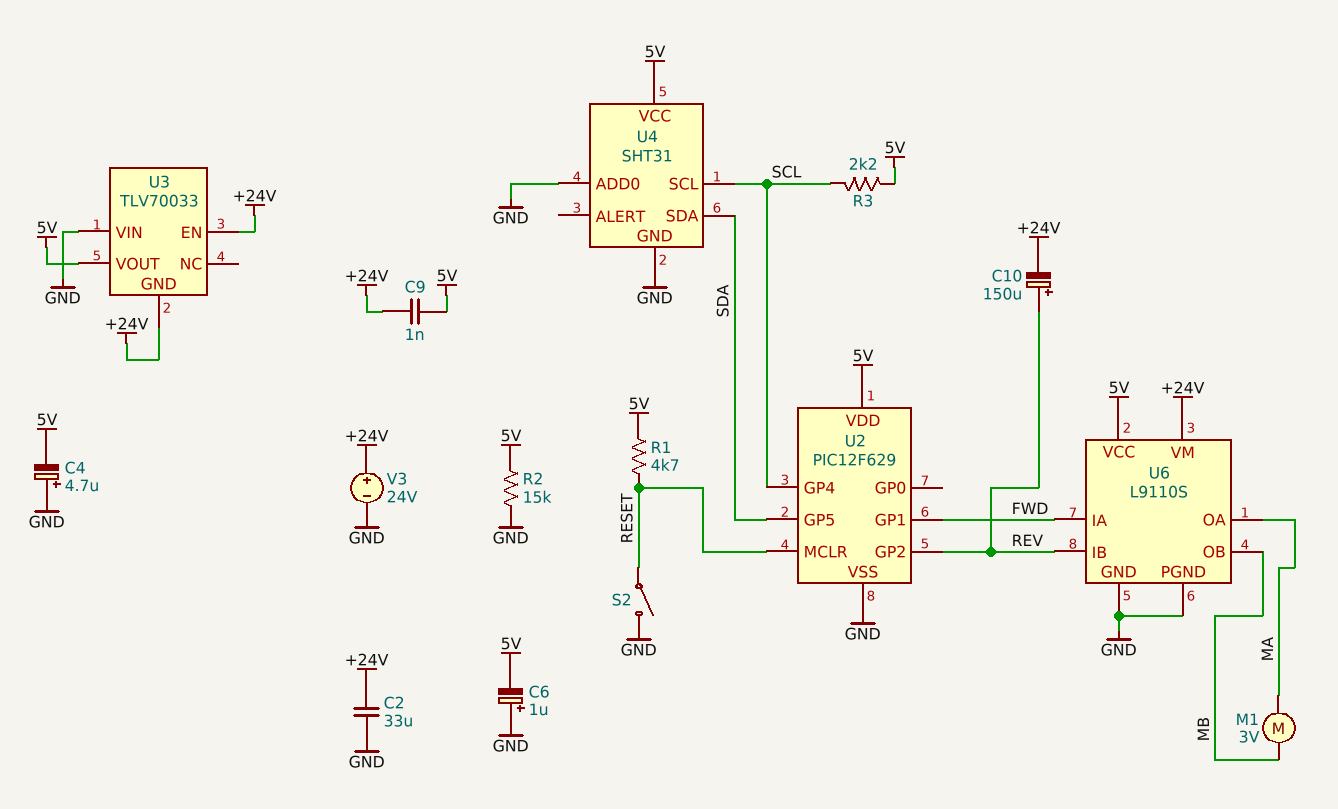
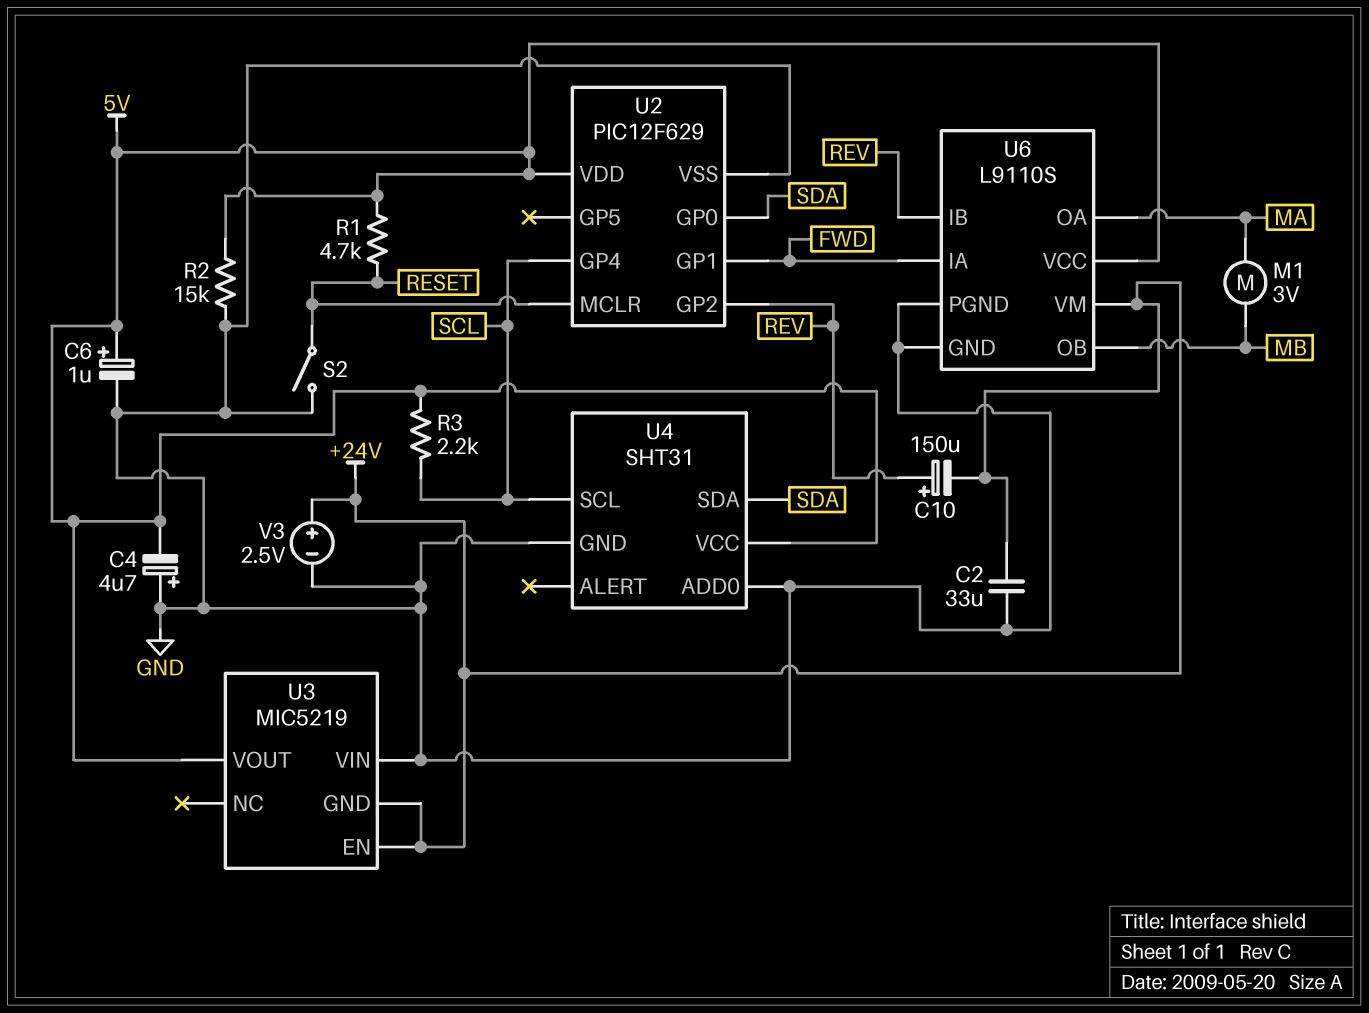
C6: 1uF (plus GND, minus 5V) -> 1uF (plus 5V, minus GND)
C9: 1nF (+24V, 5V) -> none
U2 pin GP0: none -> SDA
U2 pin GP5: SDA -> none
U3: TLV70033 -> MIC5219
V3: 24V (plus +24V, minus GND) -> 2.5V (plus +24V, minus GND)

